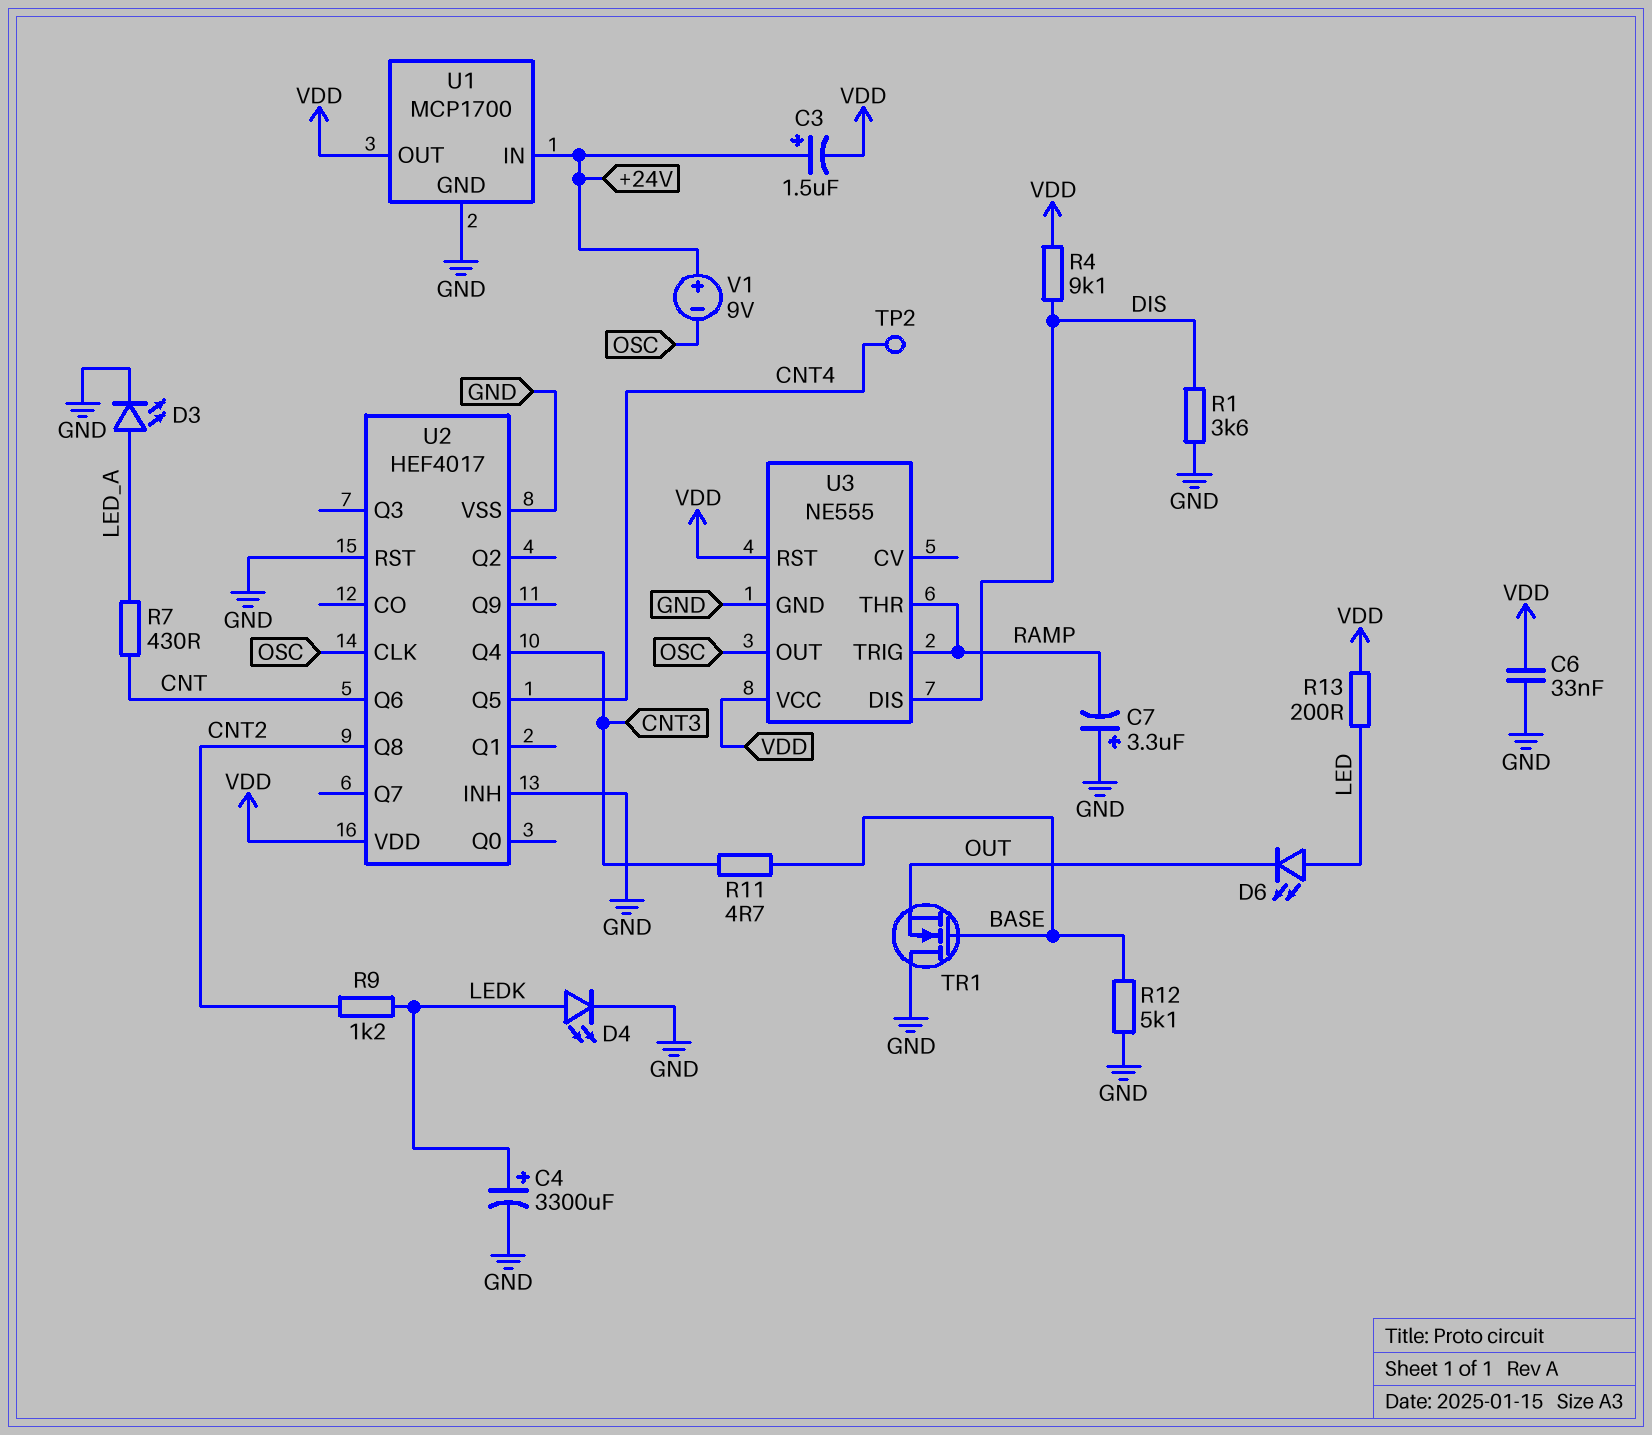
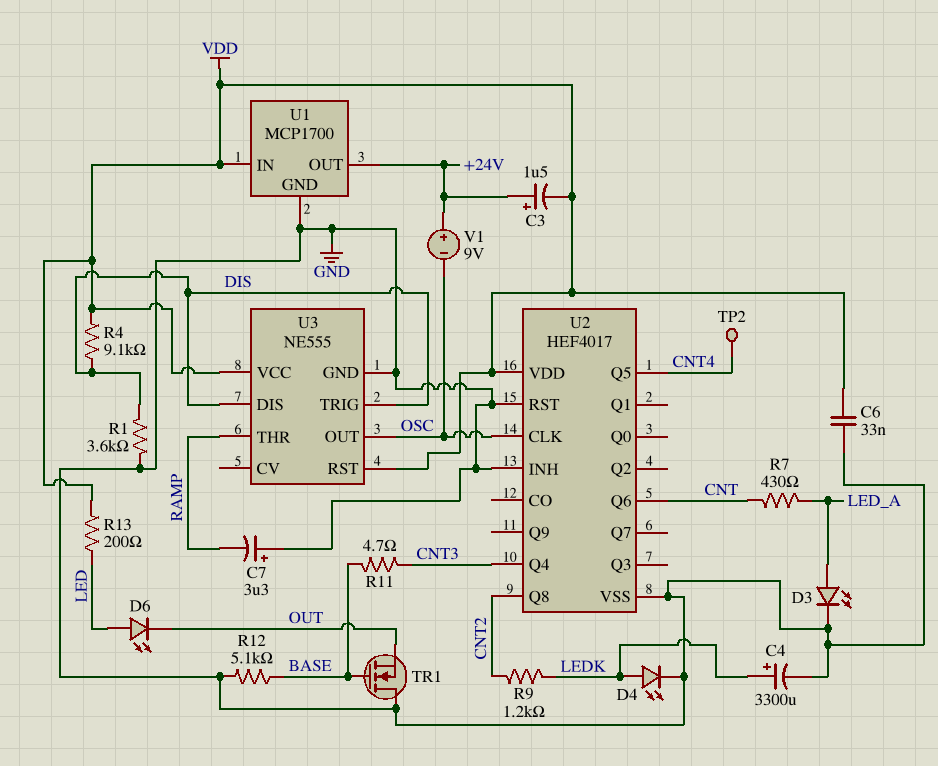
U1 pin IN: +24V -> VDD
U1 pin OUT: VDD -> +24V
U3 pin TRIG: RAMP -> DIS

